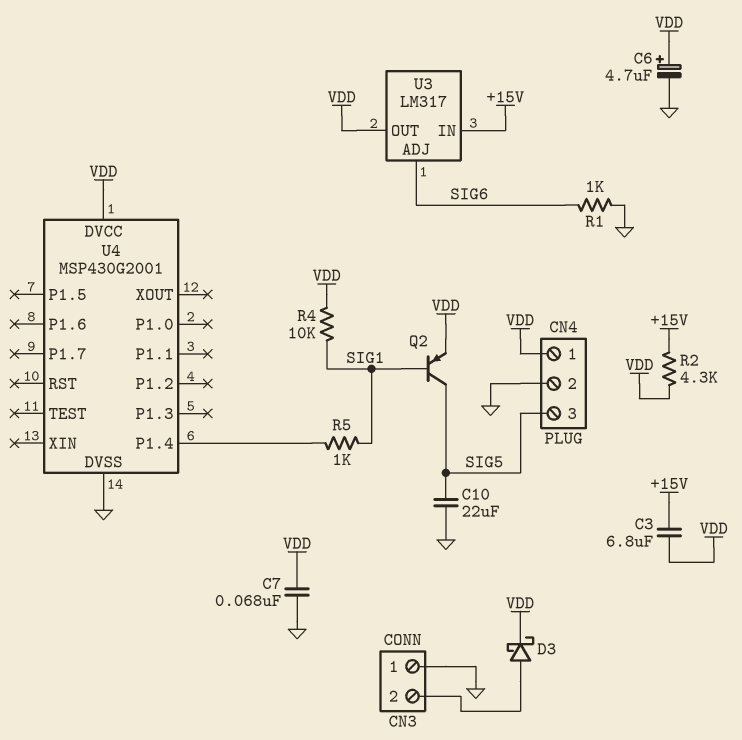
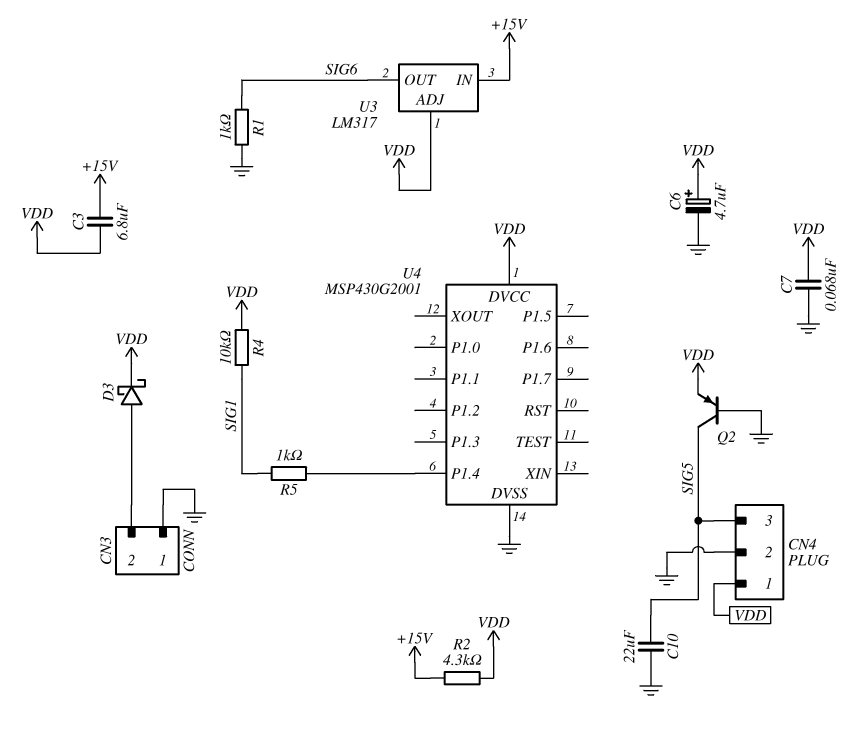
Q2: PNP (B SIG1, C SIG5, E VDD) -> PNP (B GND, C SIG5, E VDD)
U3 pin ADJ: SIG6 -> VDD
U3 pin OUT: VDD -> SIG6

